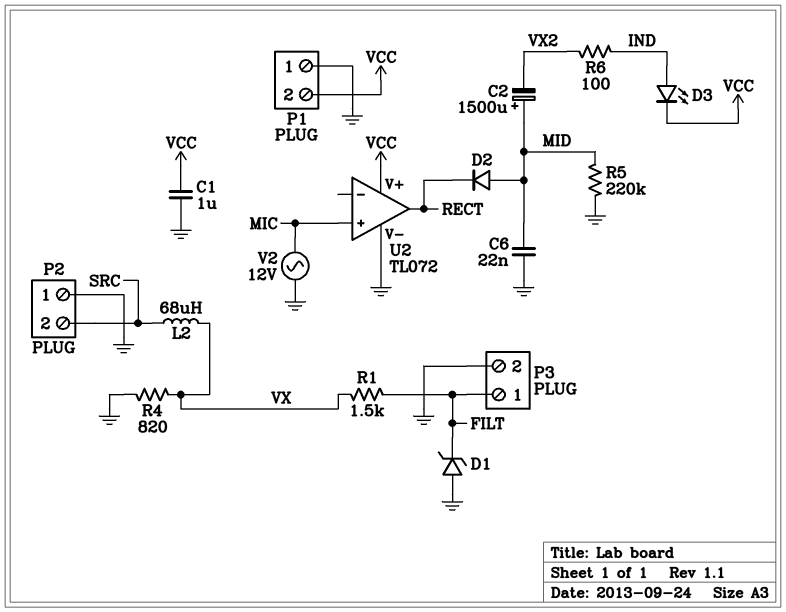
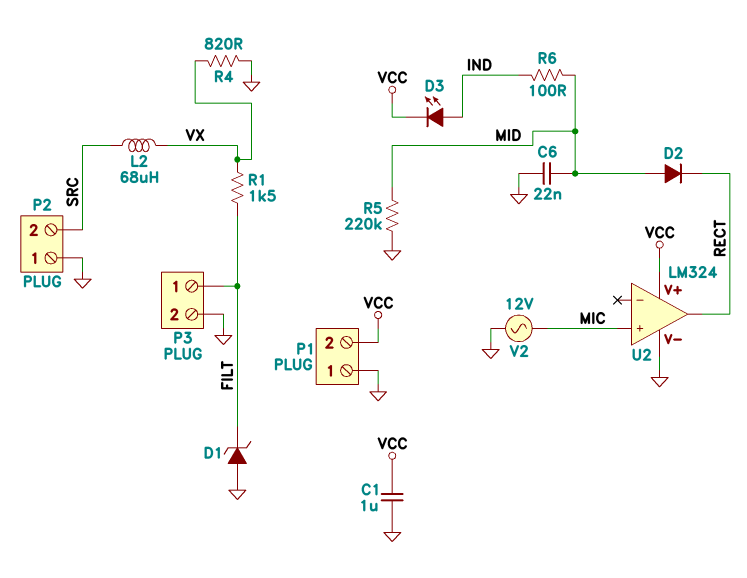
C2: 1500uF (plus MID, minus VX2) -> none
R6: 100 (IND, VX2) -> 100 (IND, MID)
U2: TL072 -> LM324

